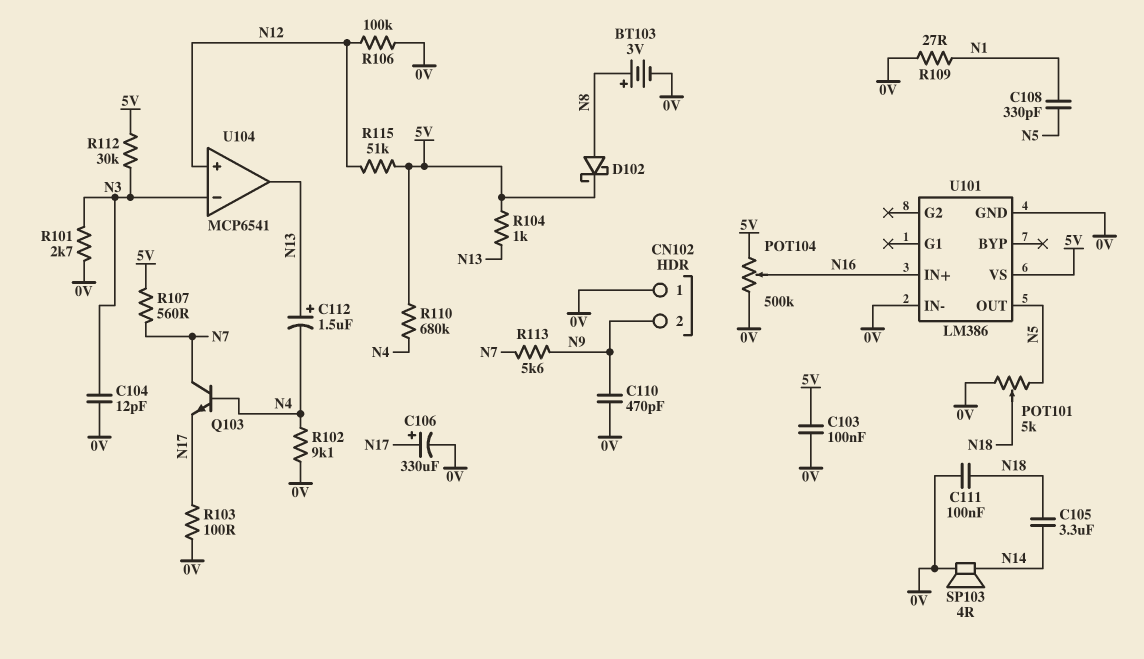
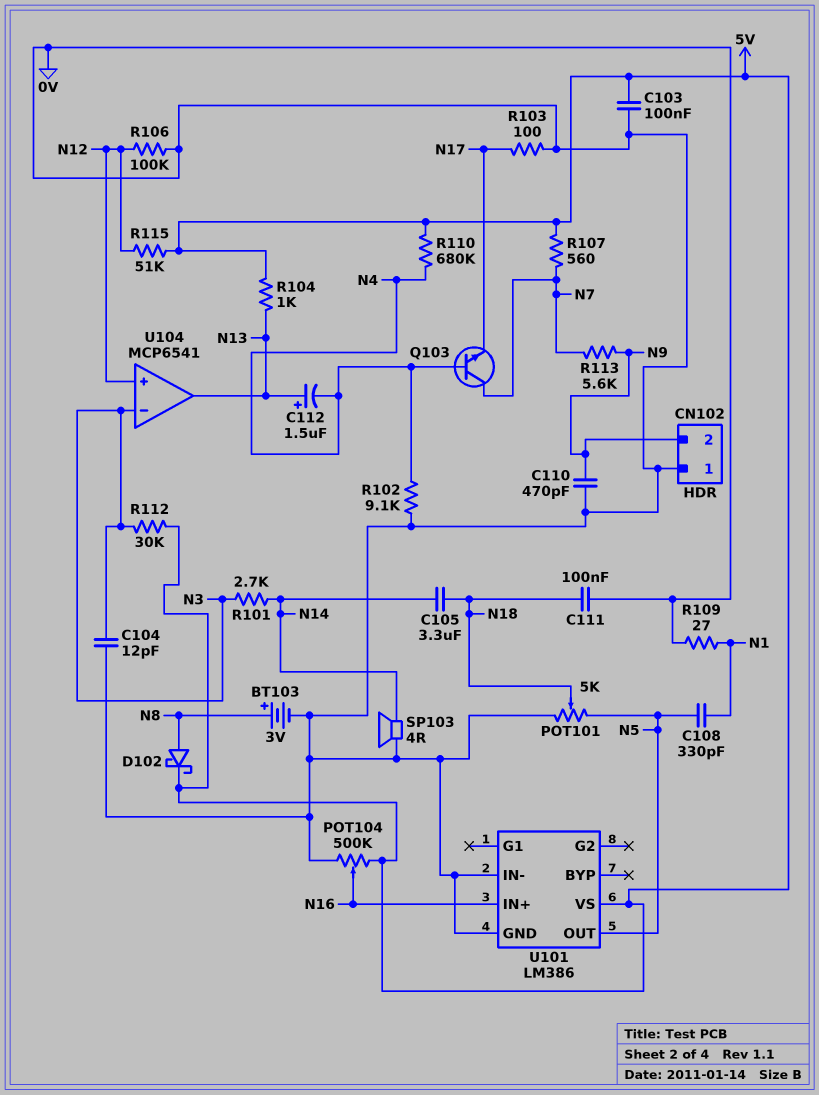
C106: 330uF (plus N17, minus 0V) -> none
R101: 2.7k (0V, N3) -> 2.7k (N3, N14)

